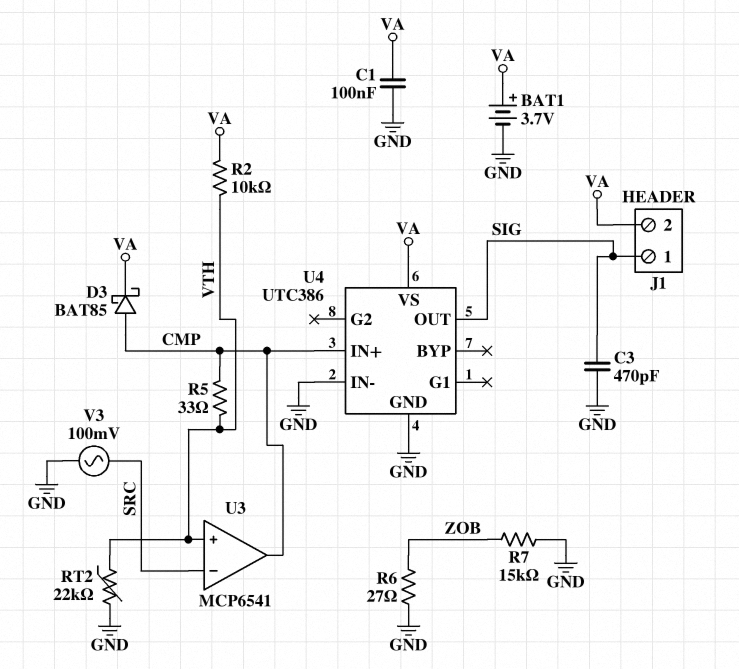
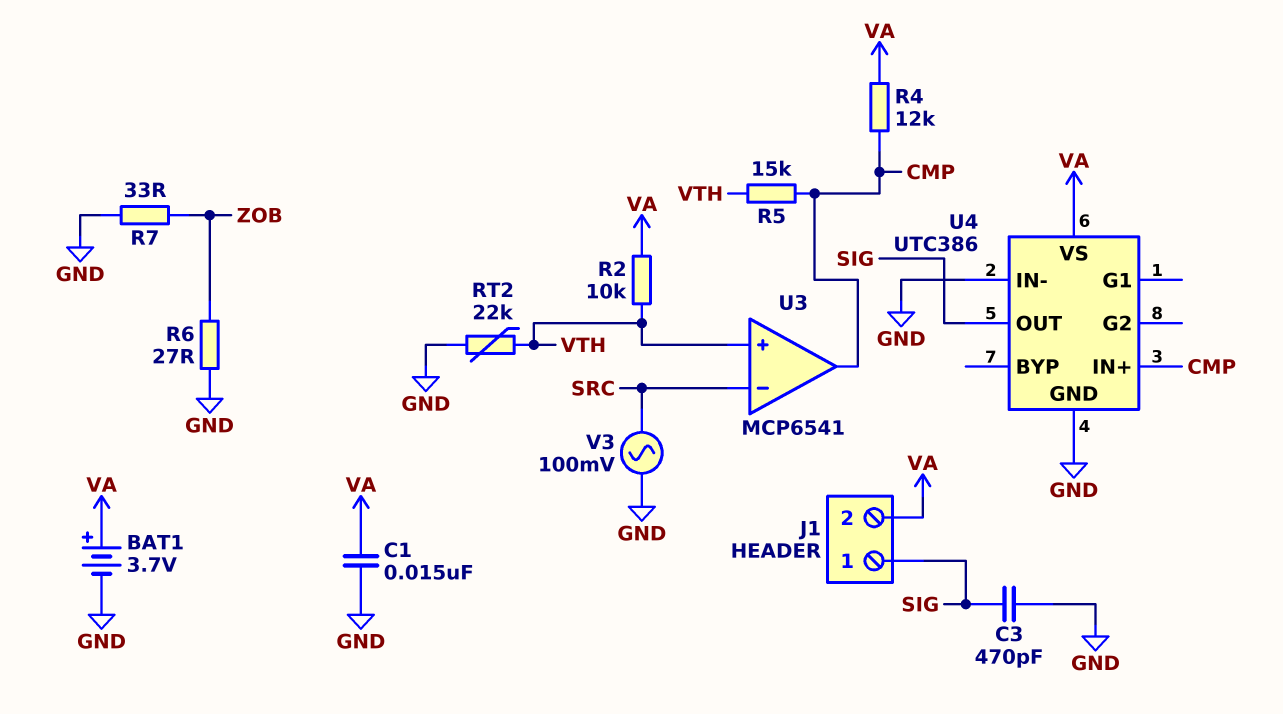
C1: 100nF (GND, VA) -> 15nF (GND, VA)
D3: schottky BAT85 (A CMP, K VA) -> none
R4: none -> 12k (CMP, VA)
R5: 33 (CMP, VTH) -> 15k (CMP, VTH)
R7: 15k (GND, ZOB) -> 33 (GND, ZOB)

